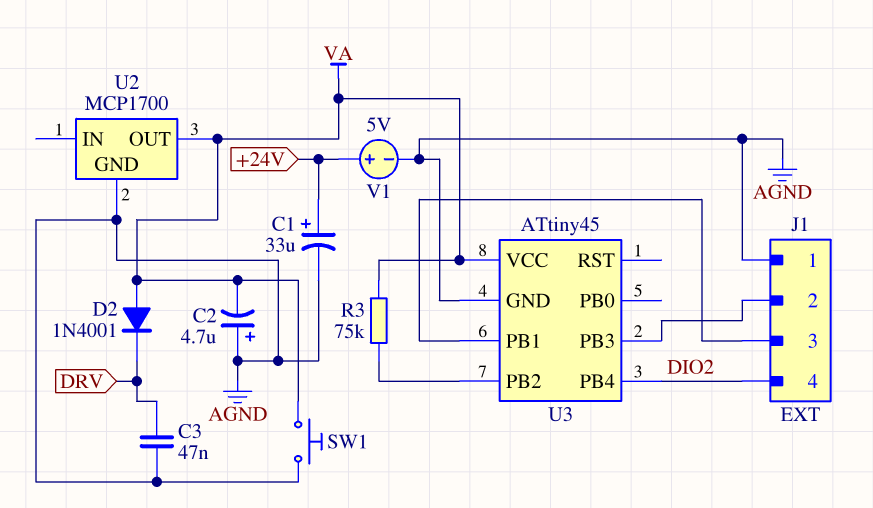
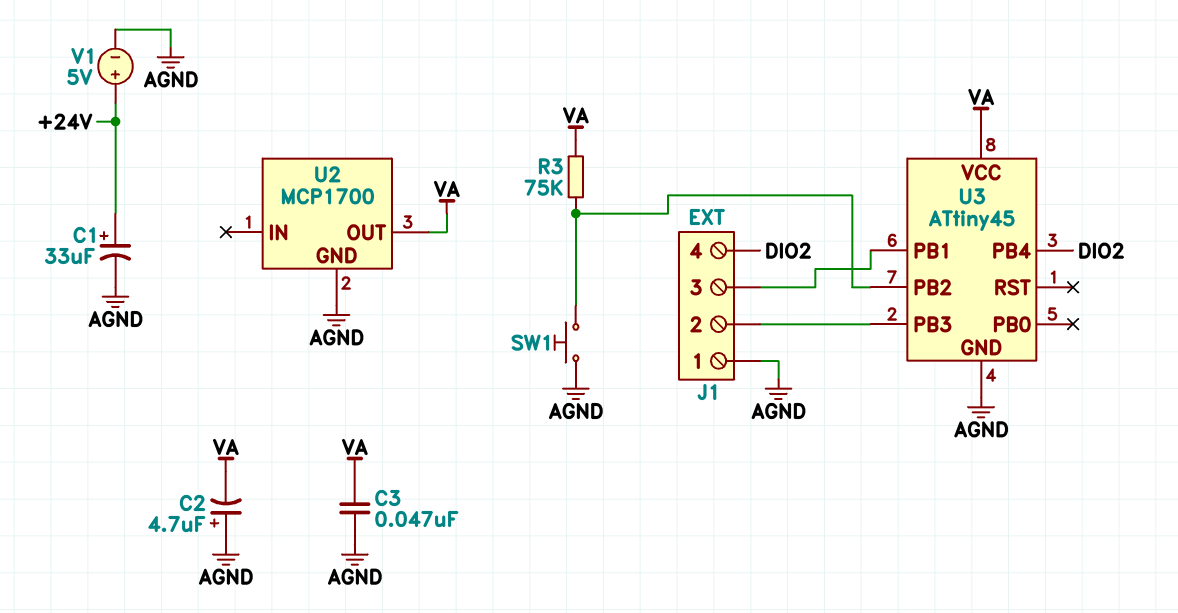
C3: 47nF (AGND, DRV) -> 47nF (AGND, VA)
D2: diode 1N4001 (A VA, K DRV) -> none
SW1: button (AGND, VA) -> button (AGND, U3/PB2)

